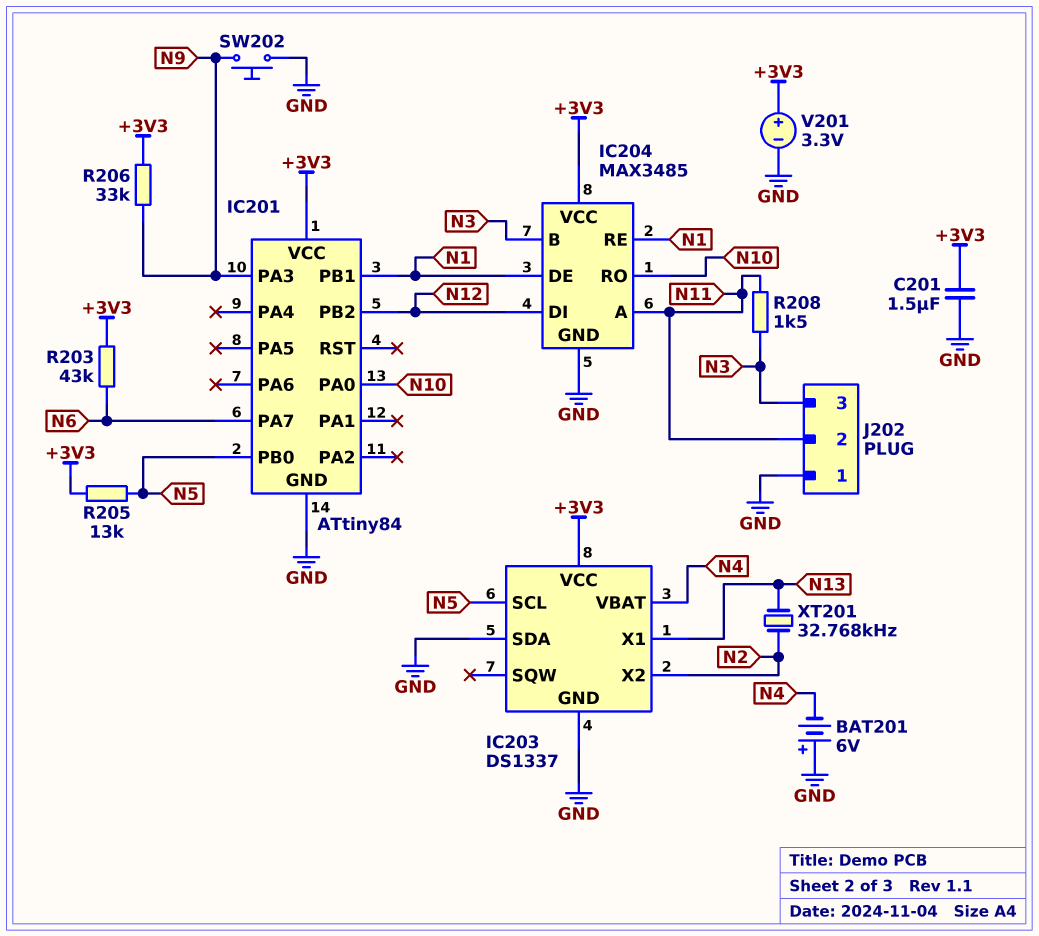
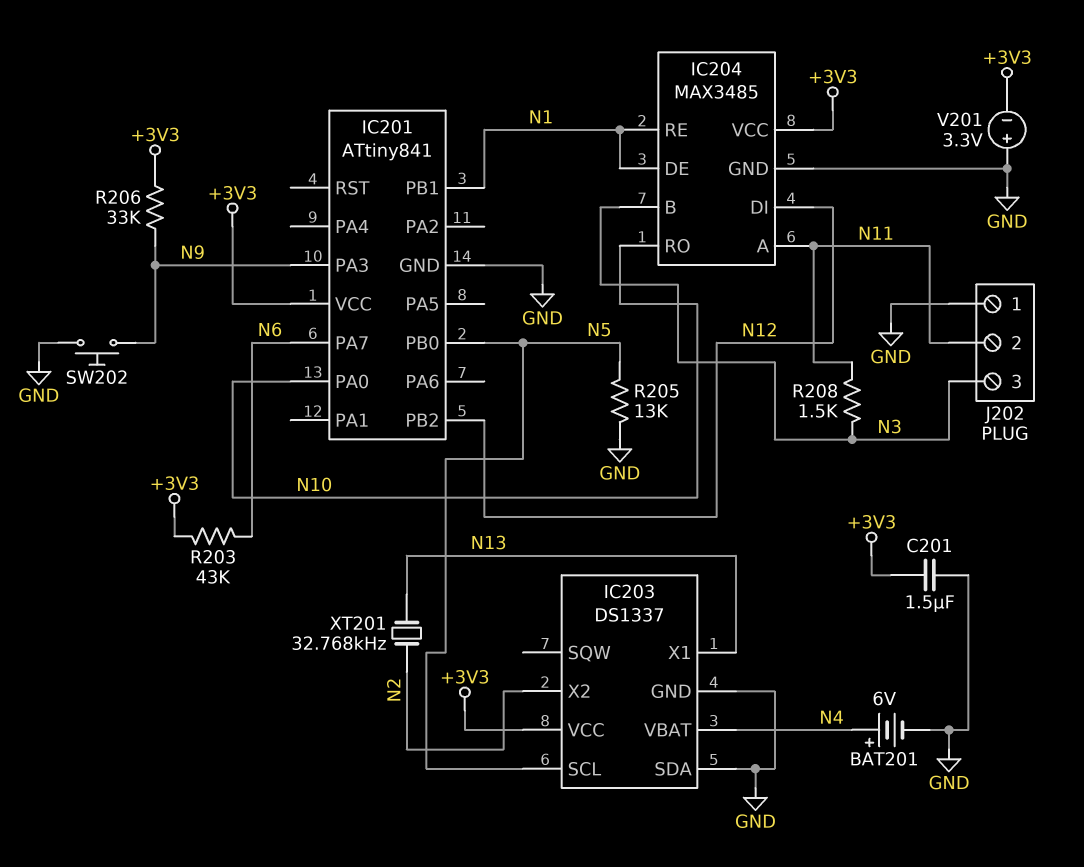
BAT201: 6V (plus GND, minus N4) -> 6V (plus N4, minus GND)
IC201: ATtiny84 -> ATtiny841
R205: 13k (+3V3, N5) -> 13k (GND, N5)
V201: 3.3V (plus +3V3, minus GND) -> 3.3V (plus GND, minus +3V3)

